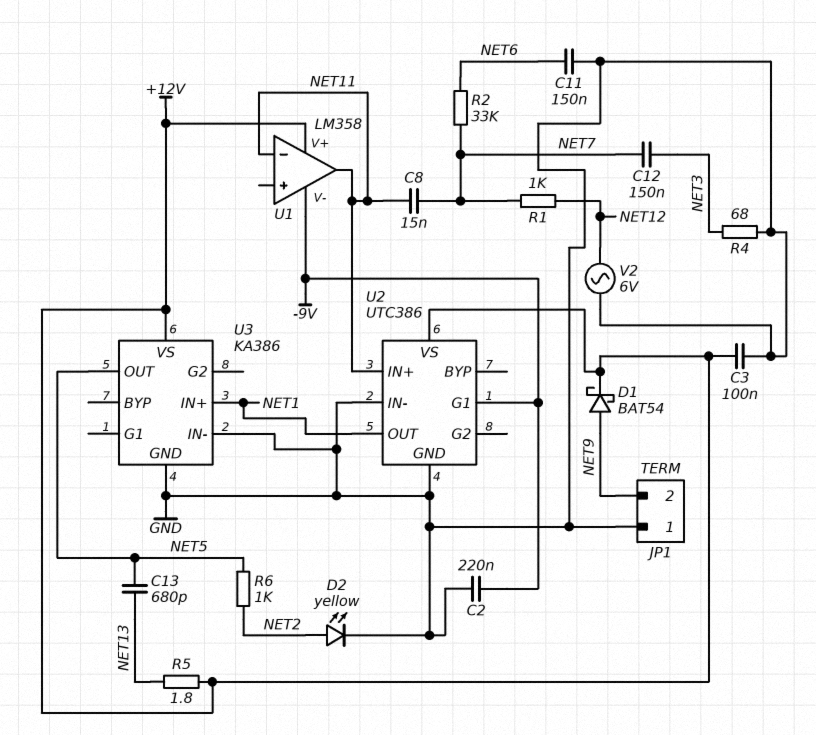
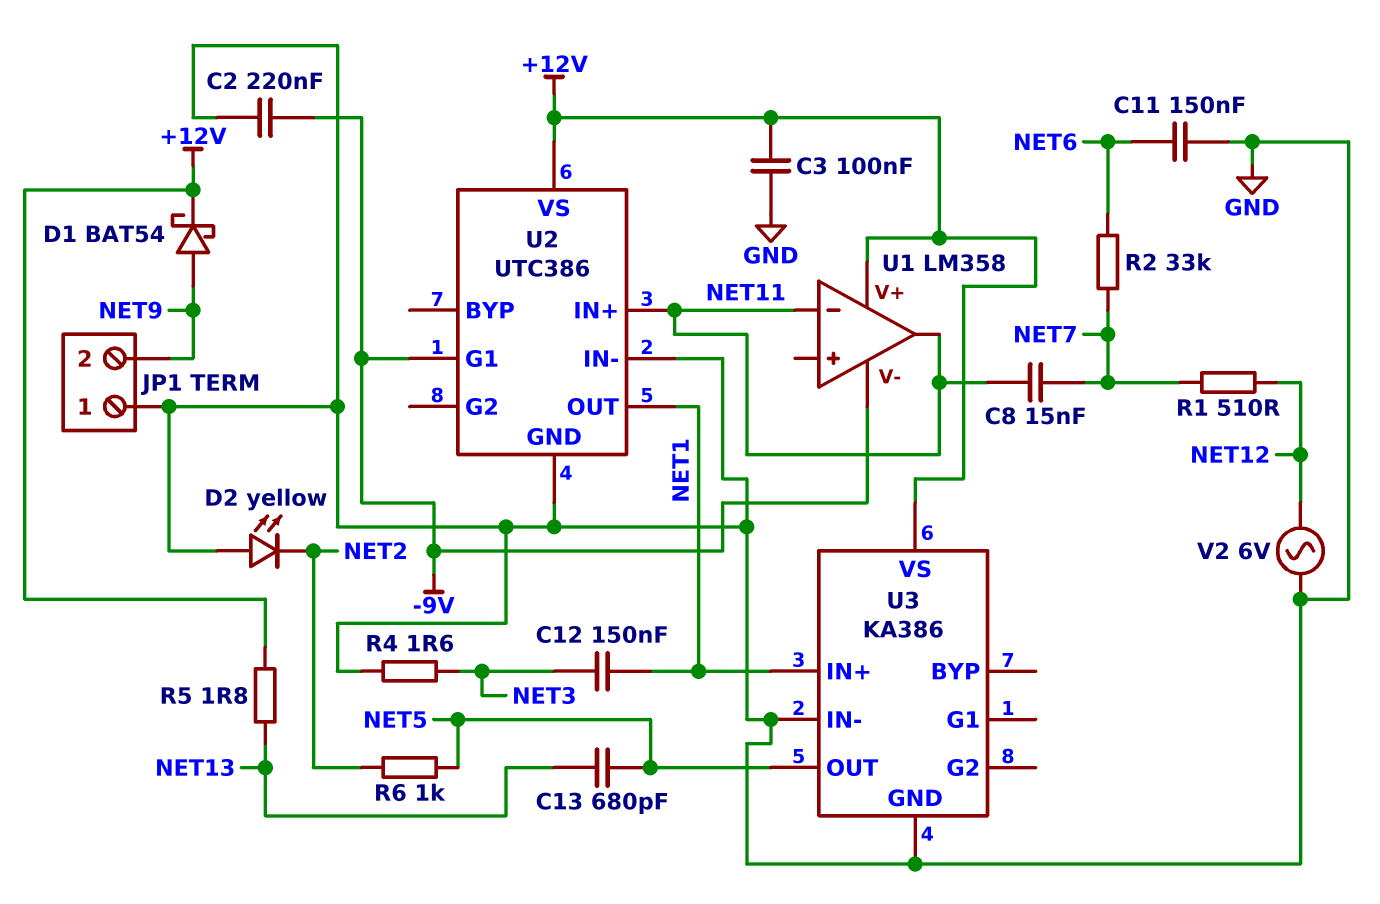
C12: 150nF (NET3, NET7) -> 150nF (NET1, NET3)
D2: LED yellow (A NET2, K GND) -> LED yellow (A GND, K NET2)
R1: 1k (NET7, NET12) -> 510 (NET7, NET12)
R4: 68 (GND, NET3) -> 1.6 (GND, NET3)

